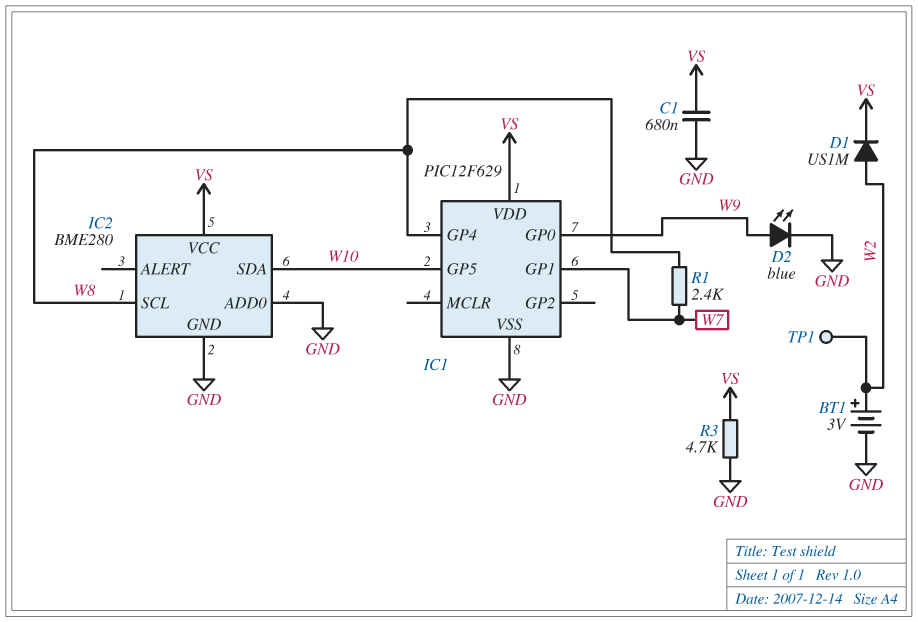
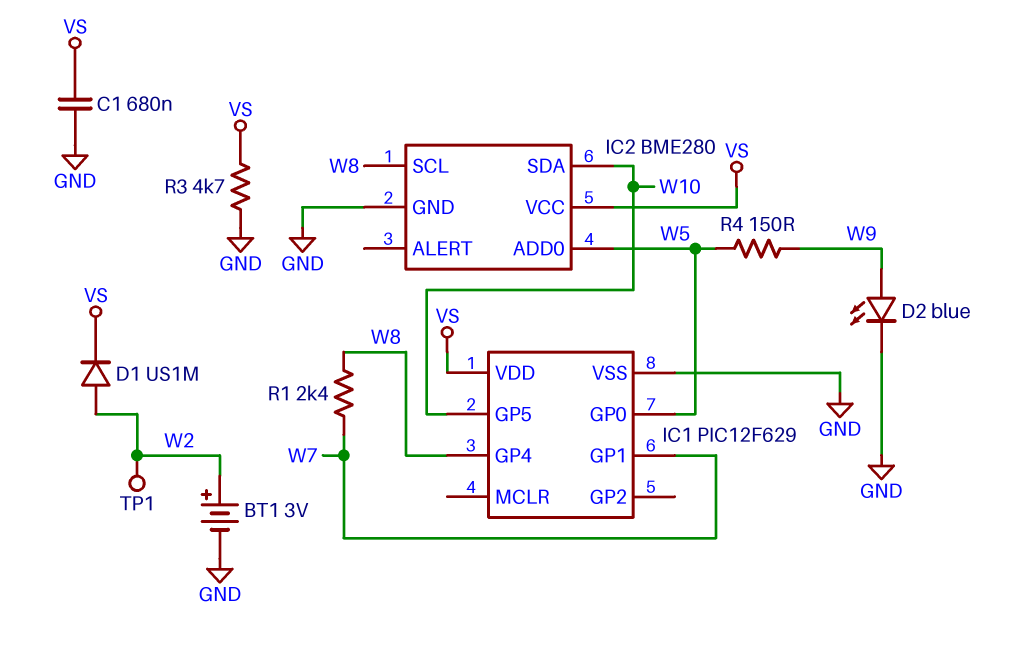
IC1 pin GP0: W9 -> W5
IC2 pin ADD0: GND -> W5
R4: none -> 150 (W5, W9)

